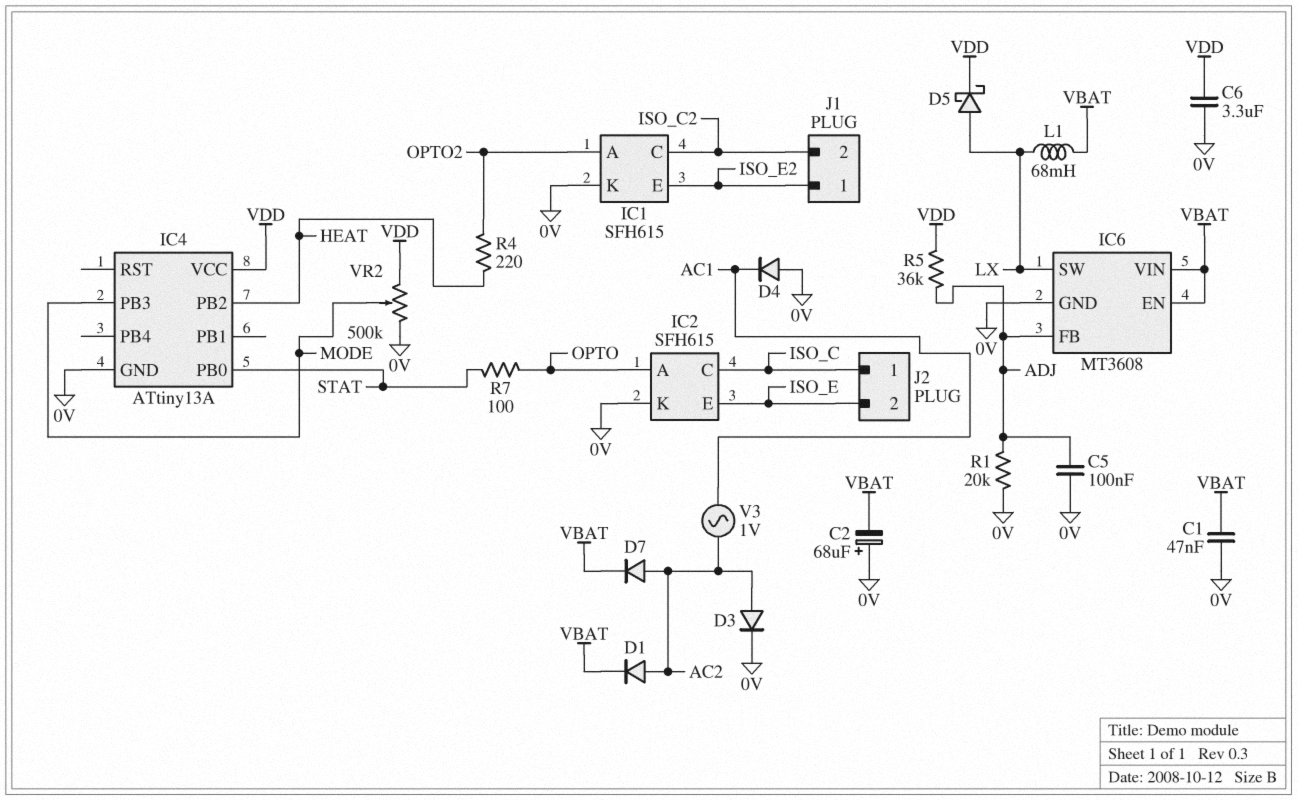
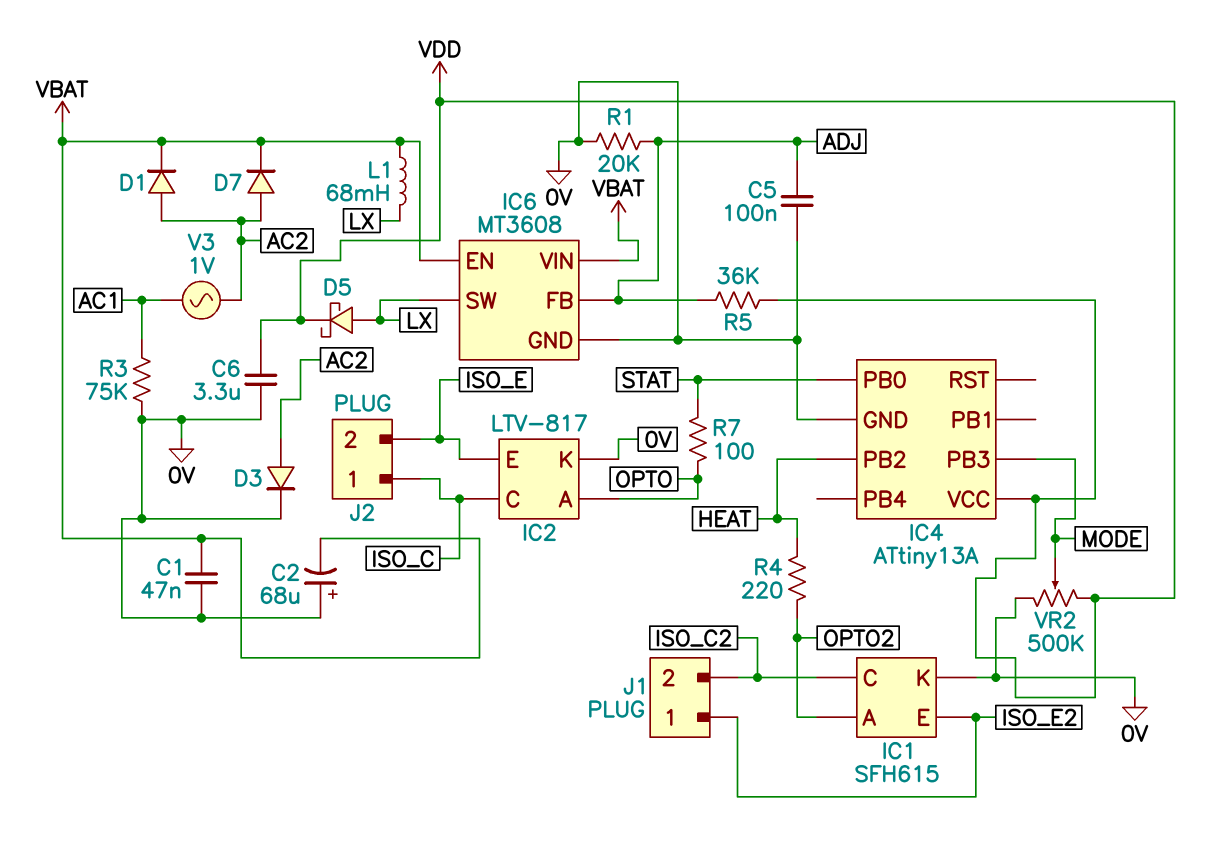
D4: diode (A 0V, K AC1) -> none
IC2: SFH615 -> LTV-817
R3: none -> 75k (0V, AC1)

